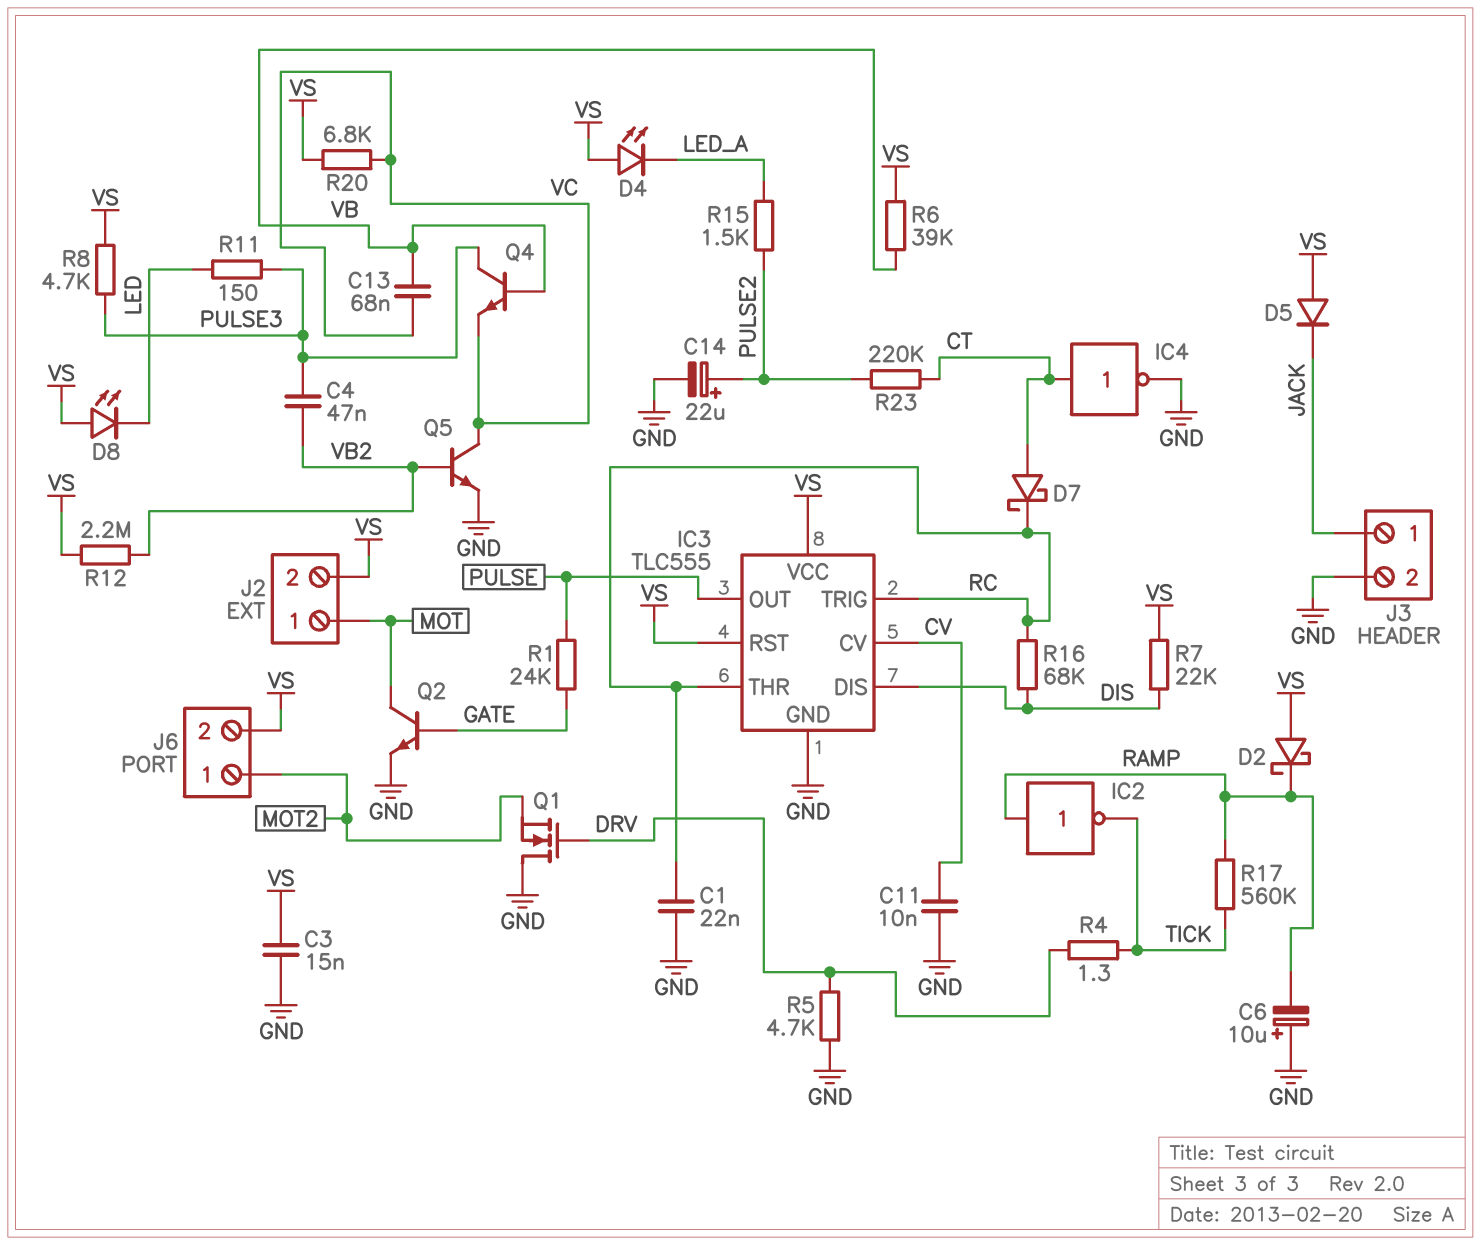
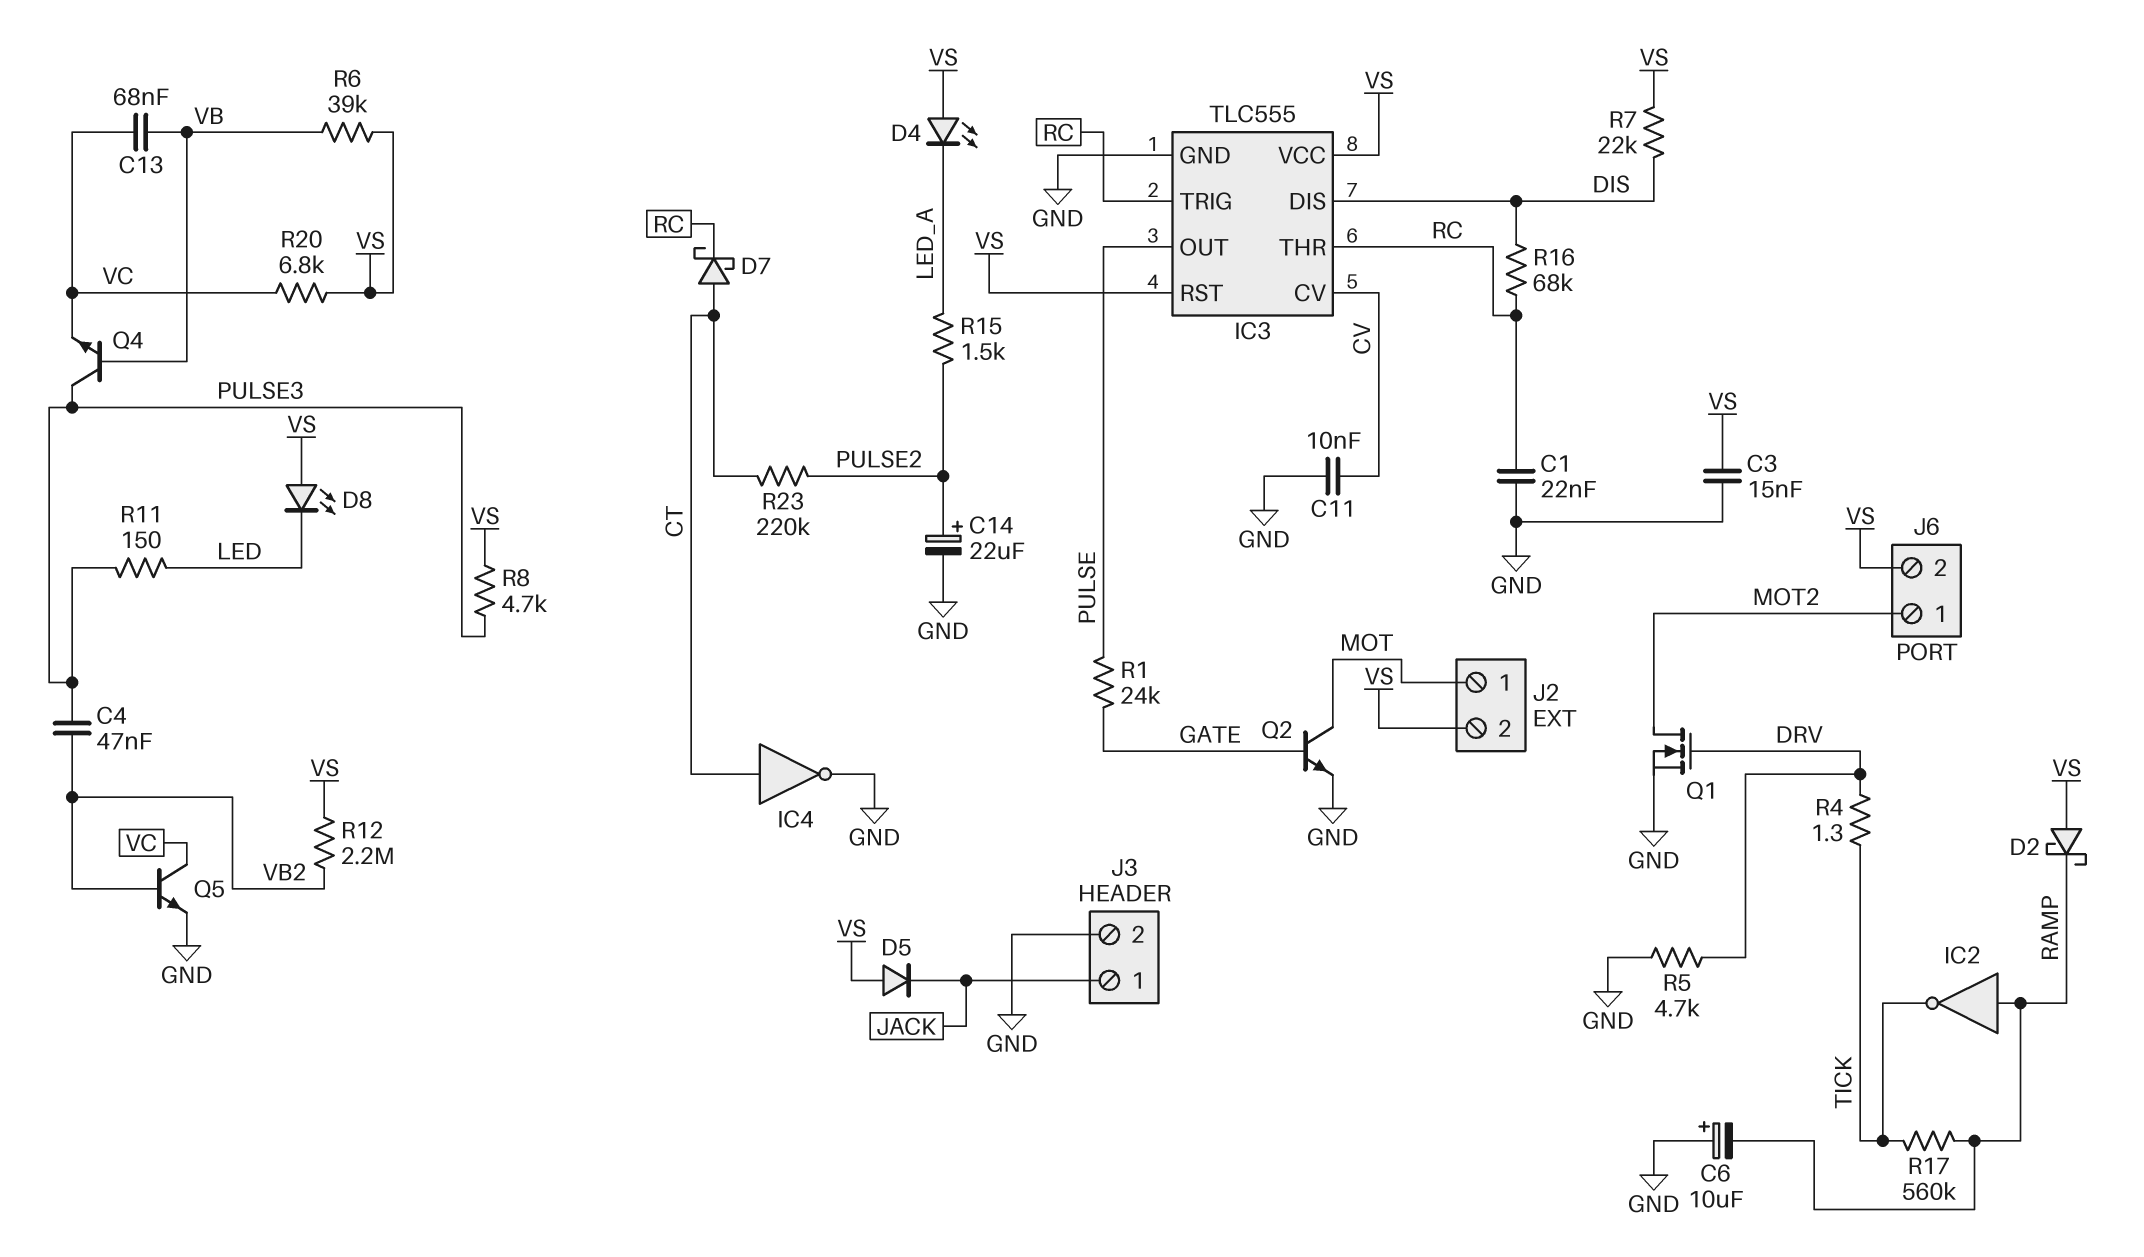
Q1: NMOS (G DRV, D GND, S MOT2) -> NMOS (G DRV, D MOT2, S GND)

